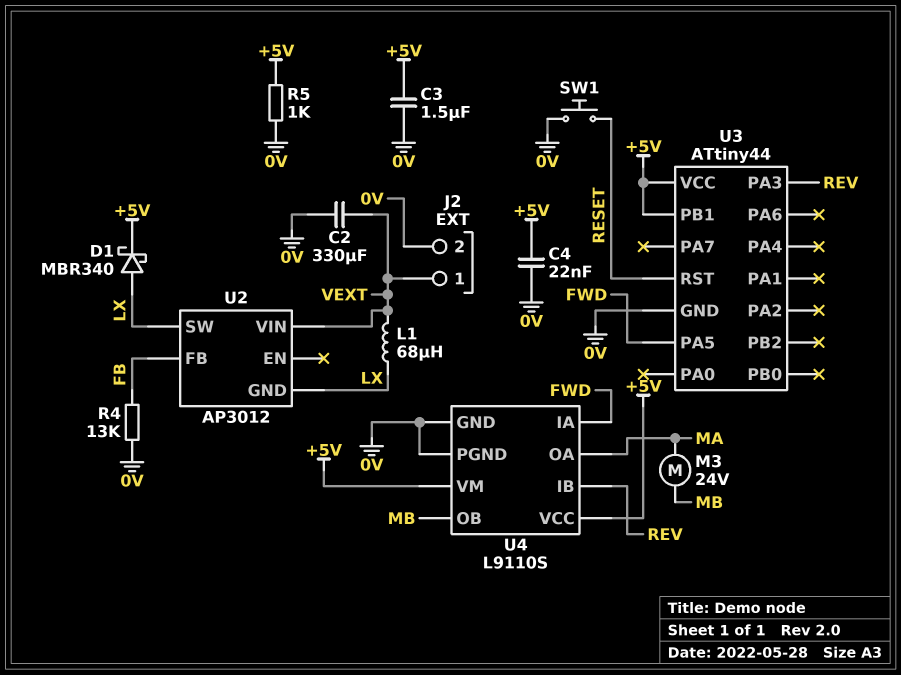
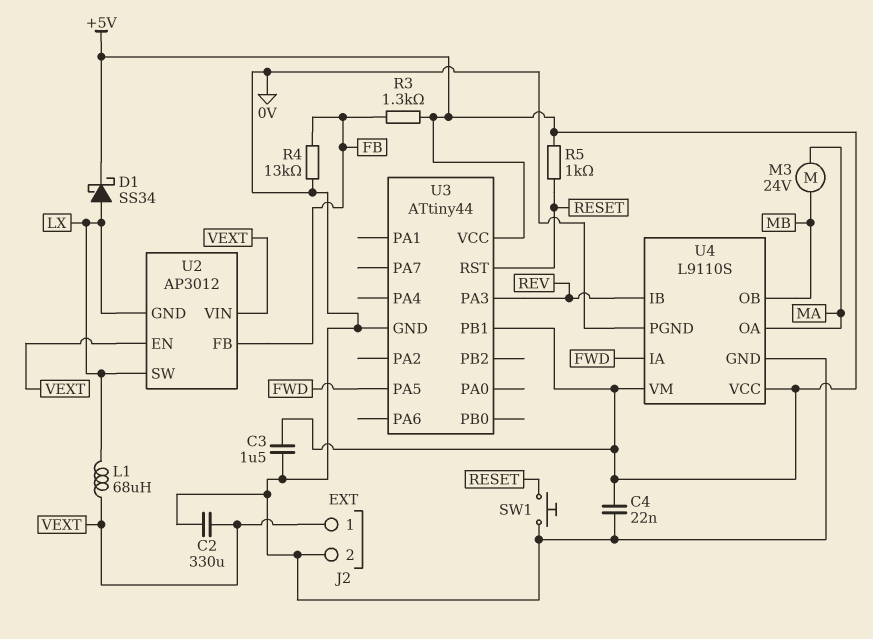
D1: schottky MBR340 (A LX, K +5V) -> schottky SS34 (A LX, K +5V)
R3: none -> 1.3k (+5V, FB)
R5: 1k (+5V, 0V) -> 1k (+5V, RESET)
U2 pin EN: none -> VEXT

